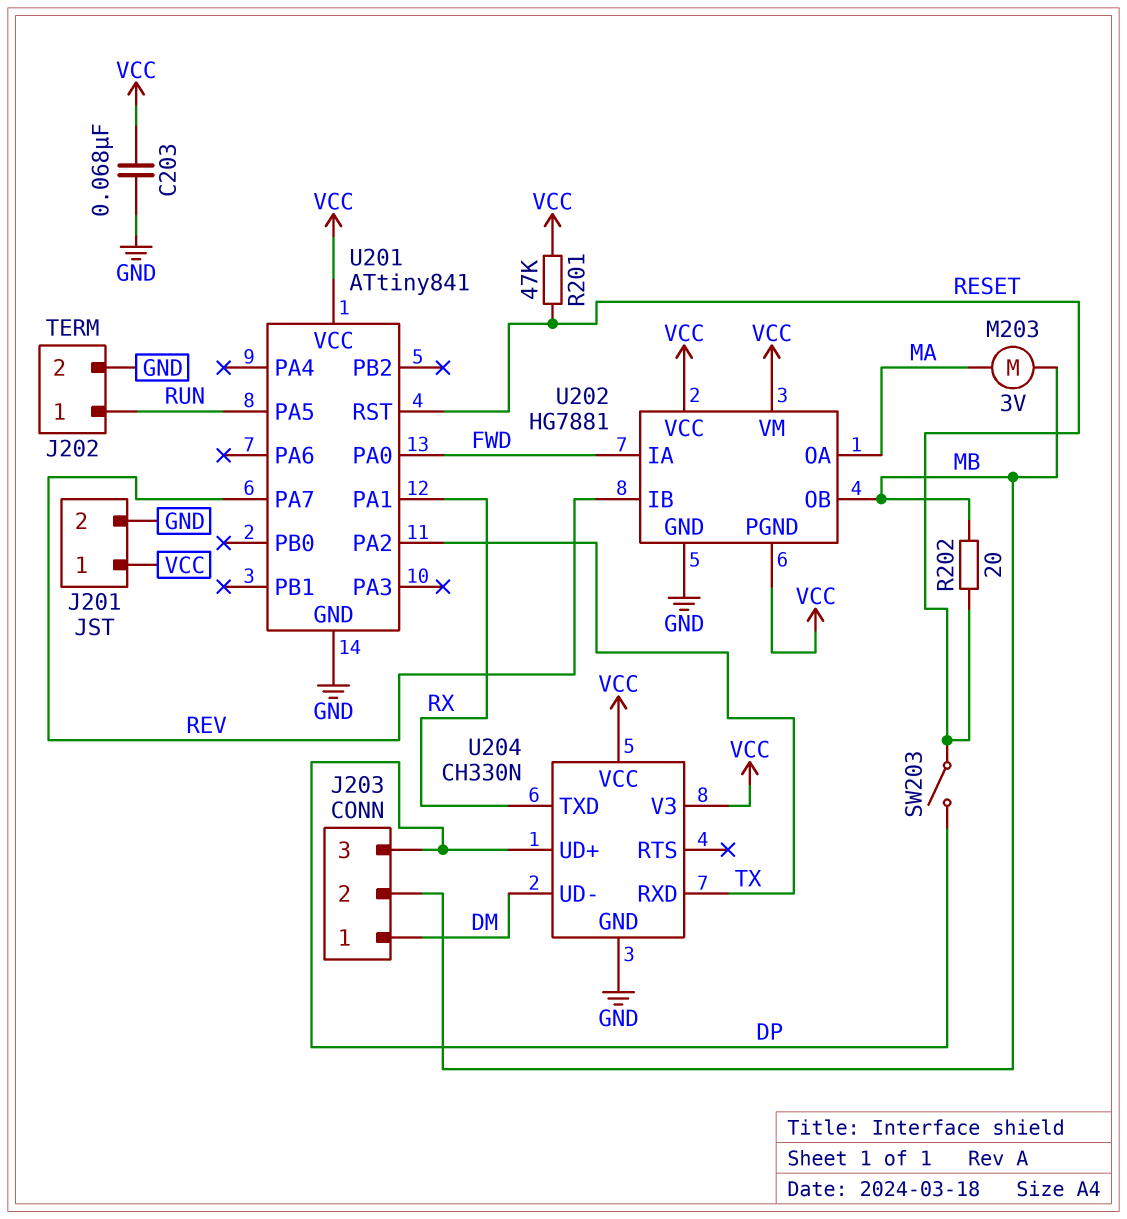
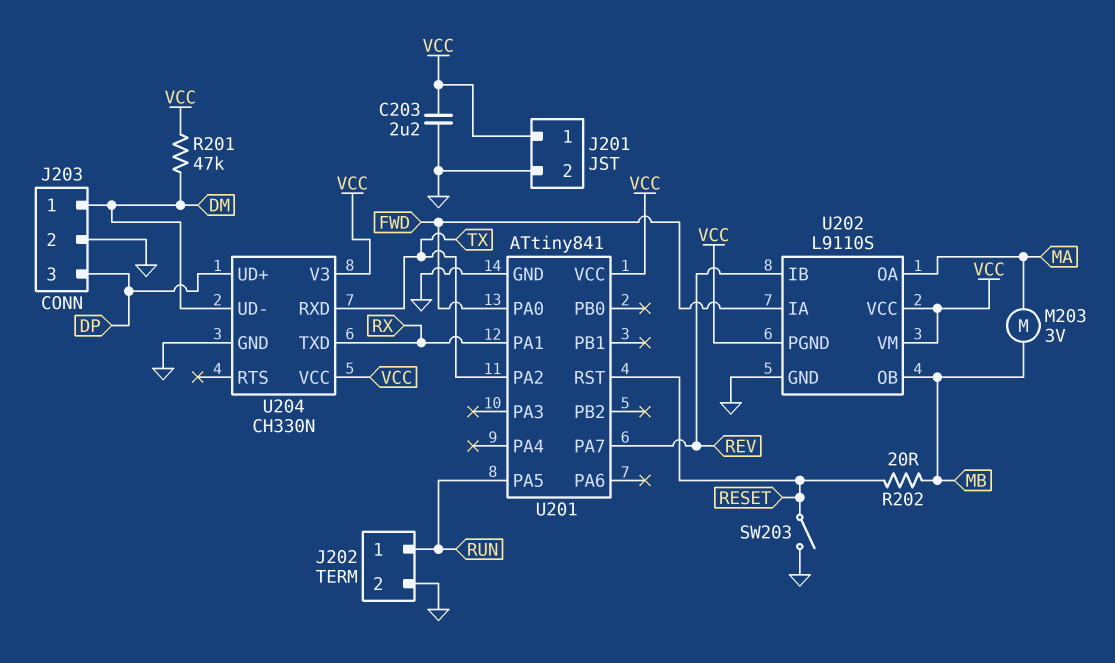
C203: 68nF (GND, VCC) -> 2.2uF (GND, VCC)
J203 pin 2: MB -> GND
R201: 47k (RESET, VCC) -> 47k (DM, VCC)
SW203: switch (DP, RESET) -> switch (GND, RESET)
U202: HG7881 -> L9110S

